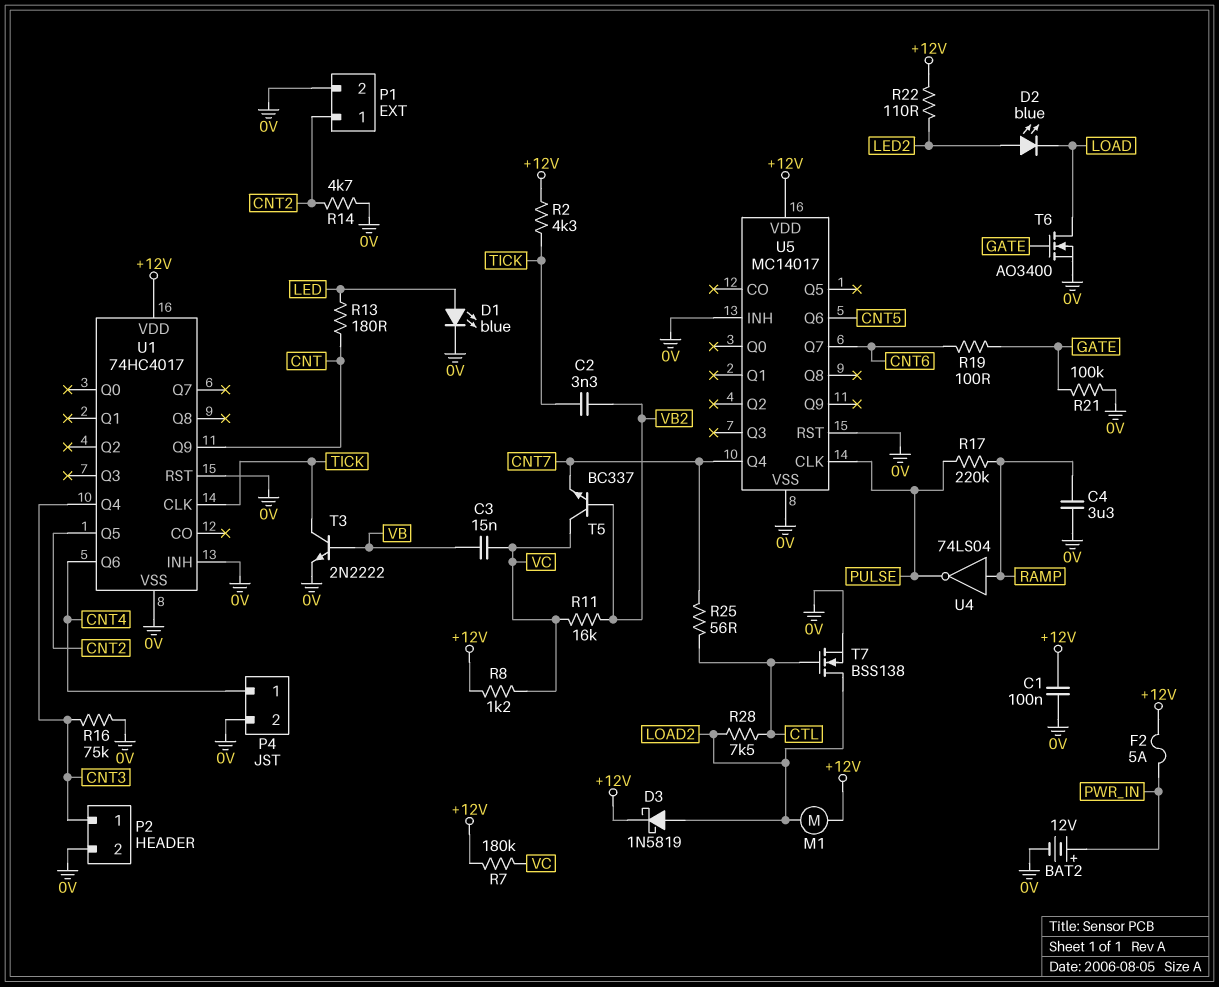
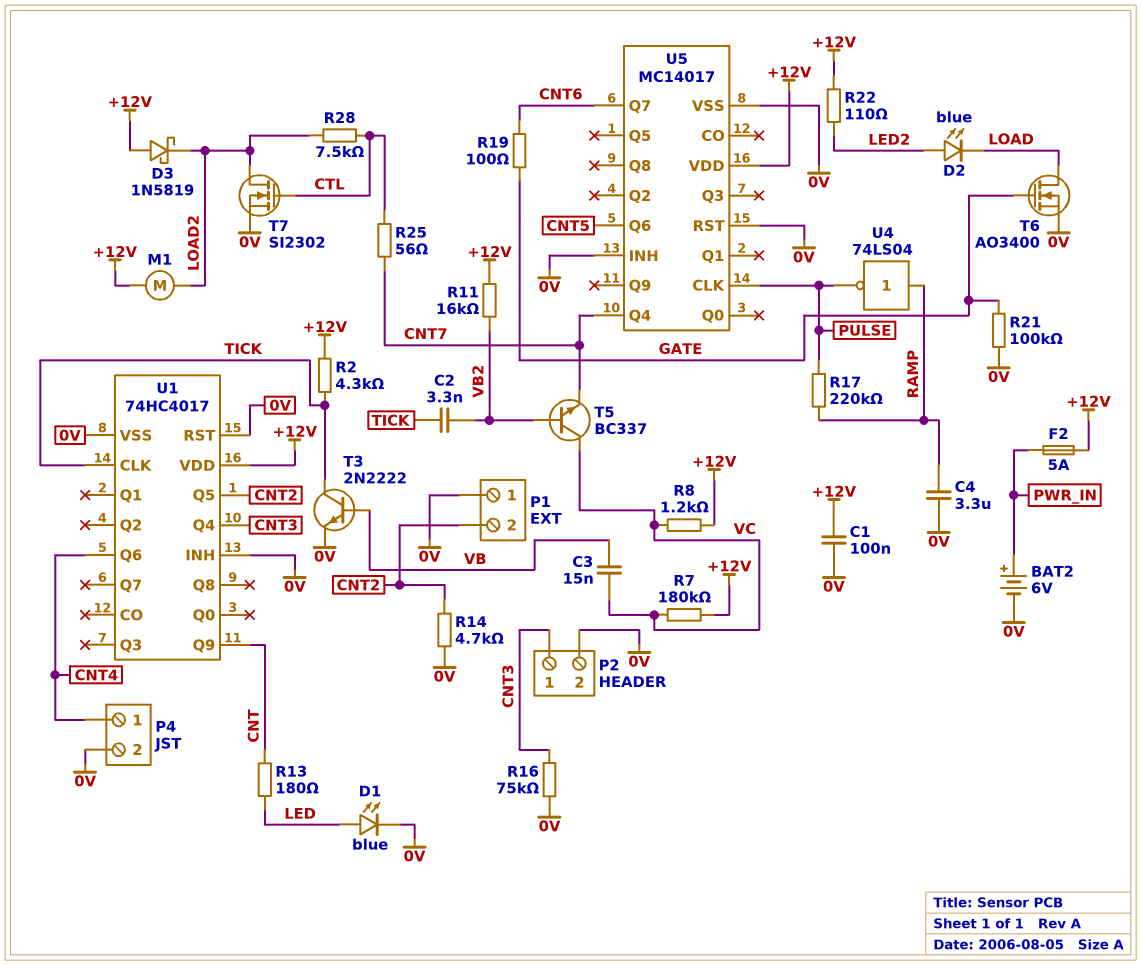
BAT2: 12V (plus PWR_IN, minus 0V) -> 6V (plus PWR_IN, minus 0V)
D3: schottky 1N5819 (A LOAD2, K +12V) -> schottky 1N5819 (A +12V, K LOAD2)
P1 pin 1: CNT2 -> 0V
P1 pin 2: 0V -> CNT2
R11: 16k (VB2, VC) -> 16k (+12V, VB2)
T7: NMOS BSS138 (G CTL, D LOAD2, S 0V) -> NMOS SI2302 (G CTL, D LOAD2, S 0V)

